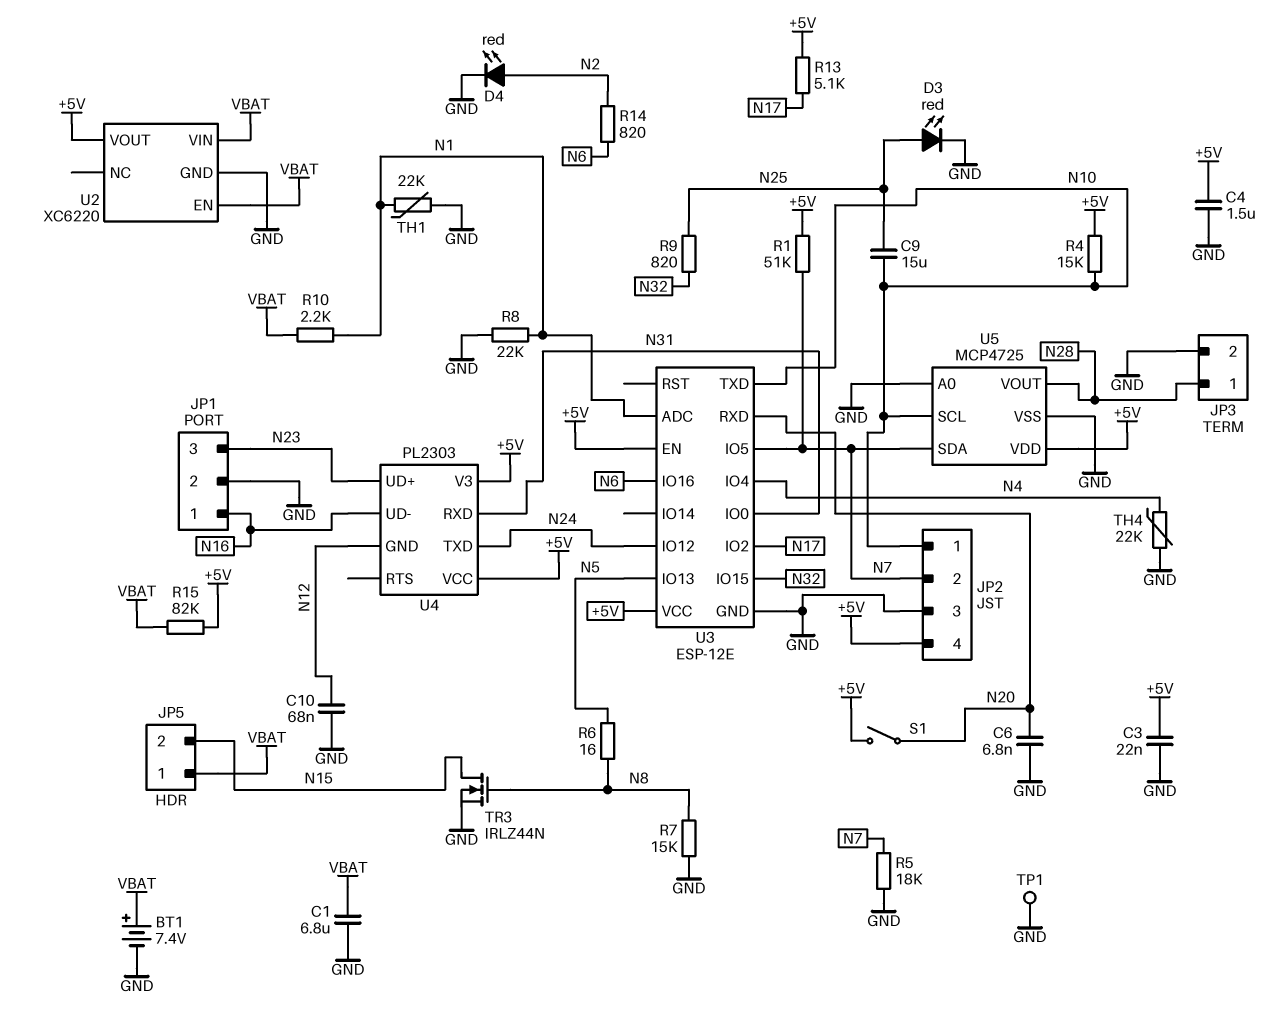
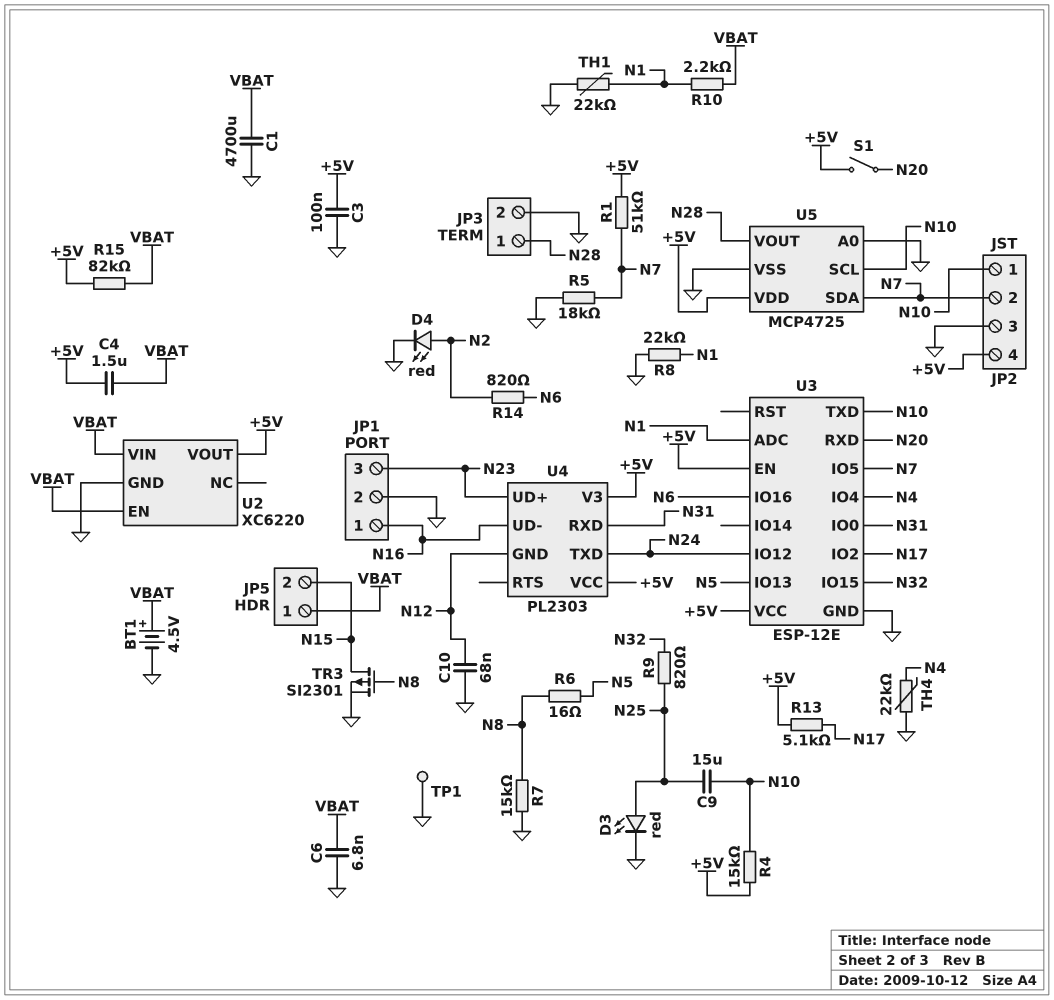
BT1: 7.4V (plus VBAT, minus GND) -> 4.5V (plus VBAT, minus GND)
C1: 6.8uF (GND, VBAT) -> 4700uF (GND, VBAT)
C3: 22nF (+5V, GND) -> 100nF (+5V, GND)
C4: 1.5uF (+5V, GND) -> 1.5uF (+5V, VBAT)
C6: 6.8nF (GND, N20) -> 6.8nF (GND, VBAT)
TR3: NMOS IRLZ44N (G N8, D N15, S GND) -> PMOS SI2301 (G N8, D N15, S GND)

